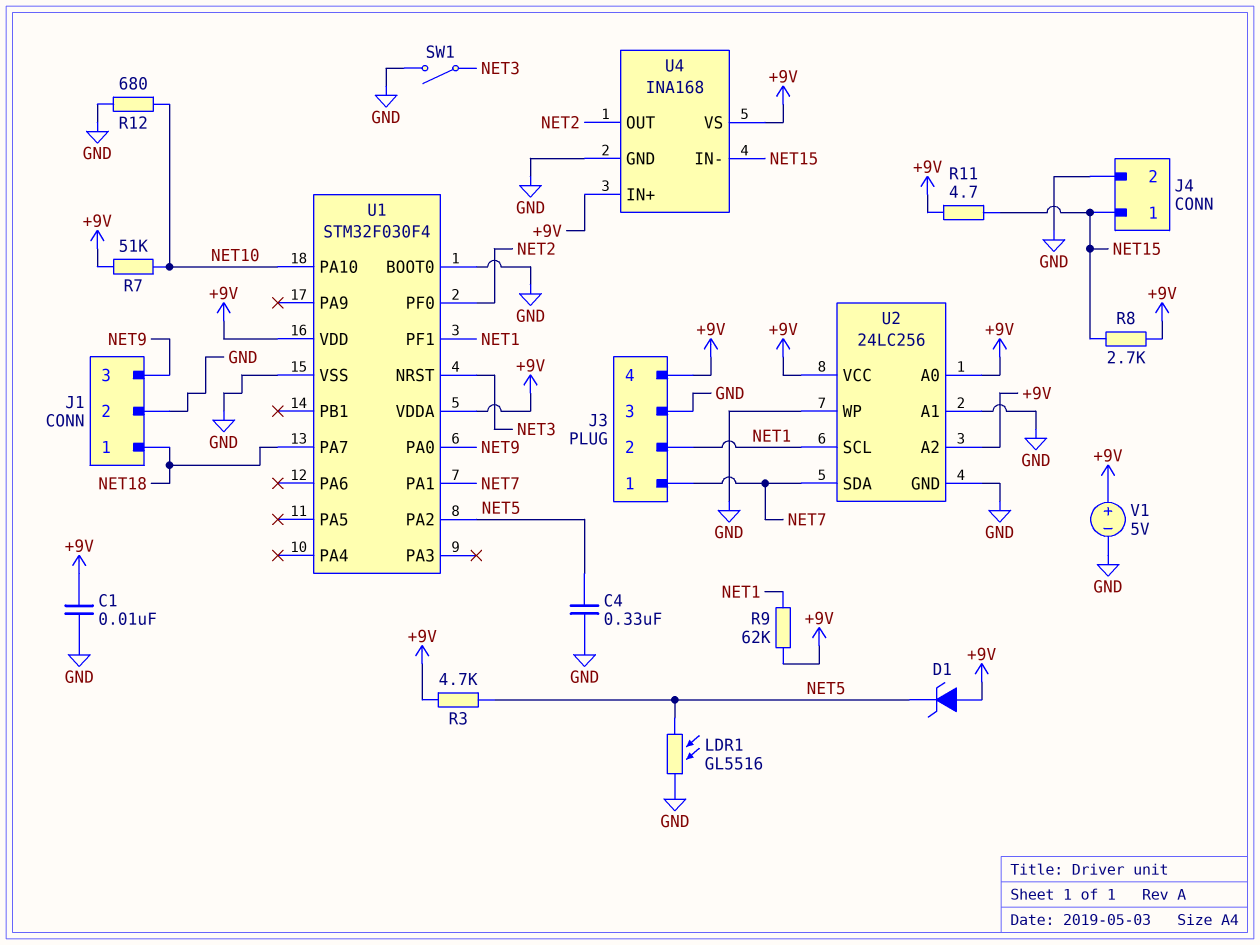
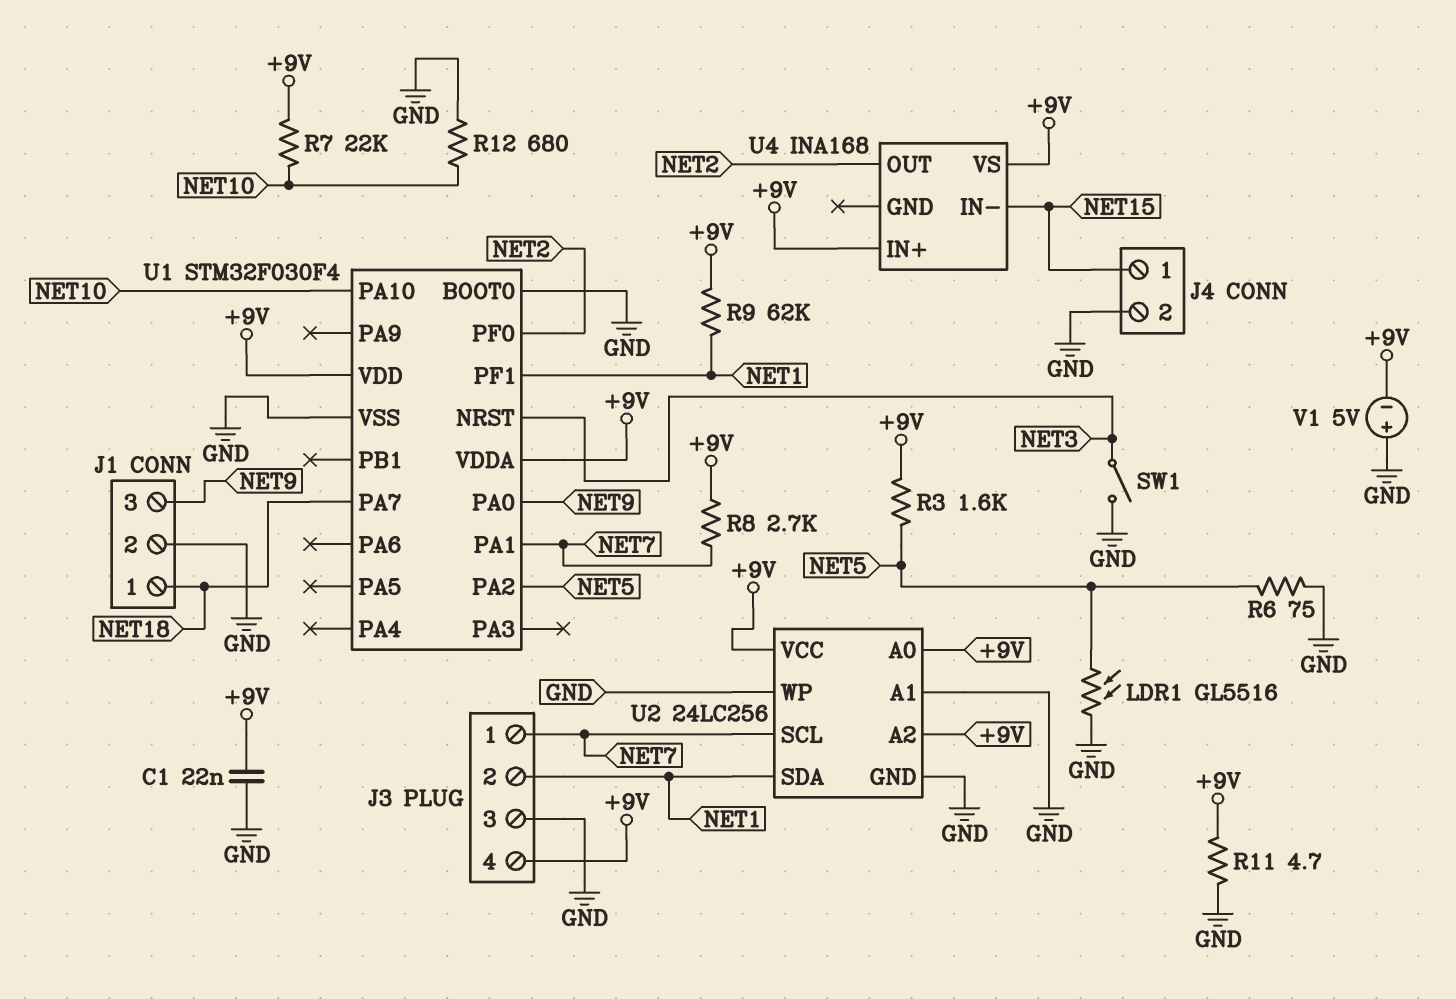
C1: 10nF (+9V, GND) -> 22nF (+9V, GND)
C4: 330nF (GND, NET5) -> none
D1: zener (A +9V, K NET5) -> none
R3: 4.7k (+9V, NET5) -> 1.6k (+9V, NET5)
R6: none -> 75 (GND, NET5)
R7: 51k (+9V, NET10) -> 22k (+9V, NET10)
R8: 2.7k (+9V, NET15) -> 2.7k (+9V, NET7)
R11: 4.7 (+9V, NET15) -> 4.7 (+9V, GND)
U2 pin SCL: NET1 -> NET7
U2 pin SDA: NET7 -> NET1
U4 pin GND: GND -> none
V1: 5V (plus +9V, minus GND) -> 5V (plus GND, minus +9V)

